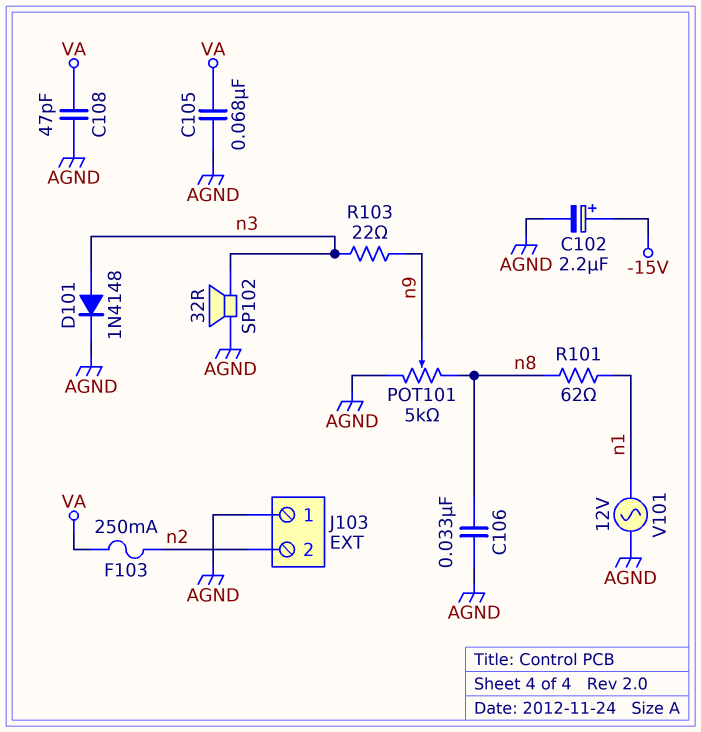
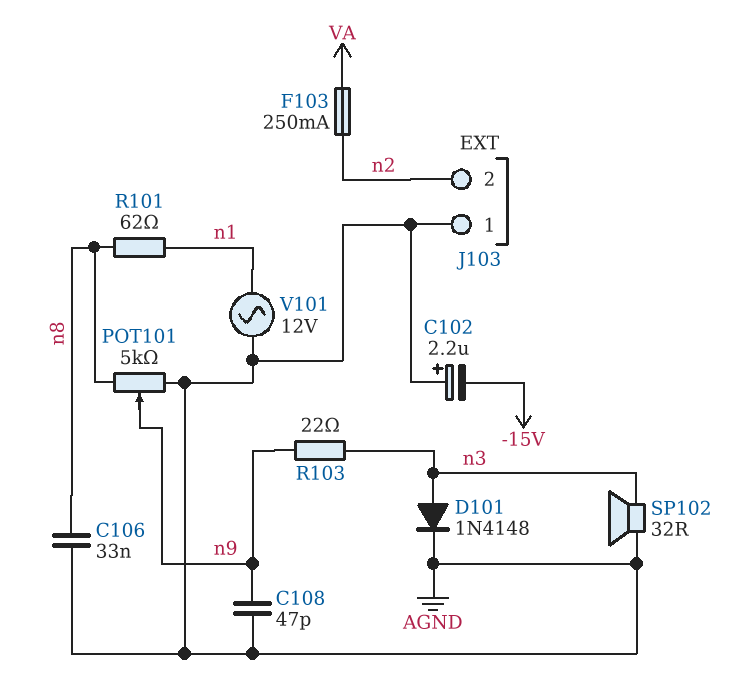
C102: 2.2uF (plus -15V, minus AGND) -> 2.2uF (plus AGND, minus -15V)
C105: 68nF (AGND, VA) -> none
C108: 47pF (AGND, VA) -> 47pF (AGND, n9)

